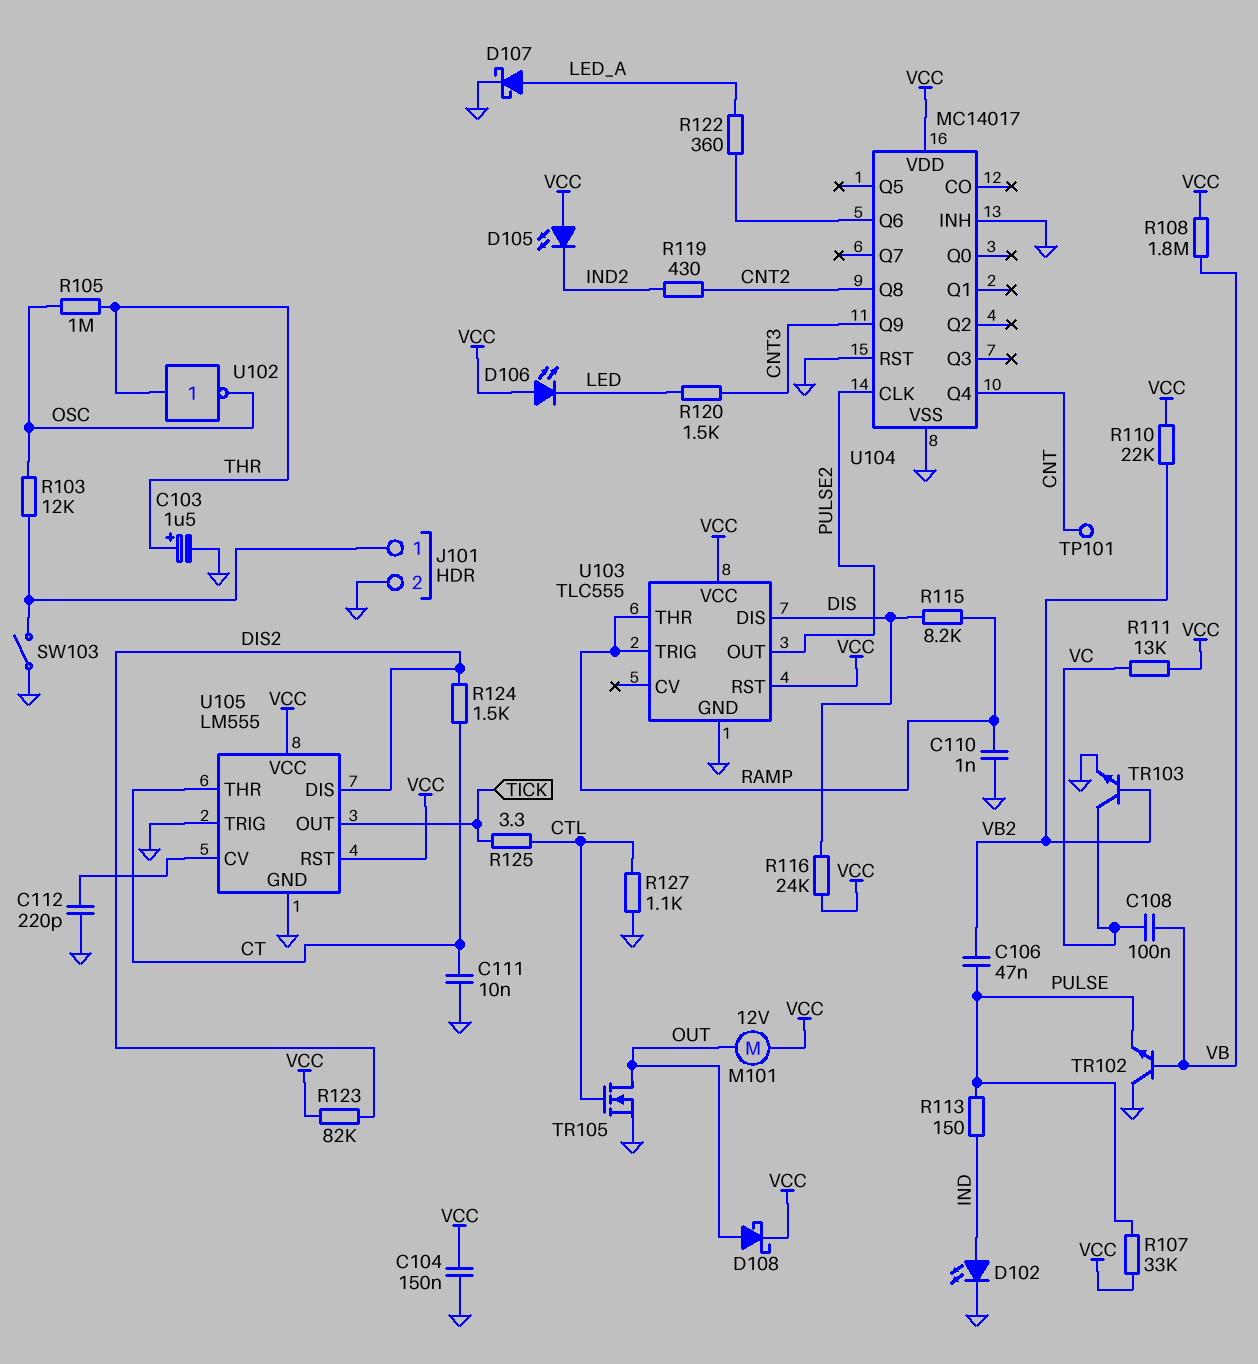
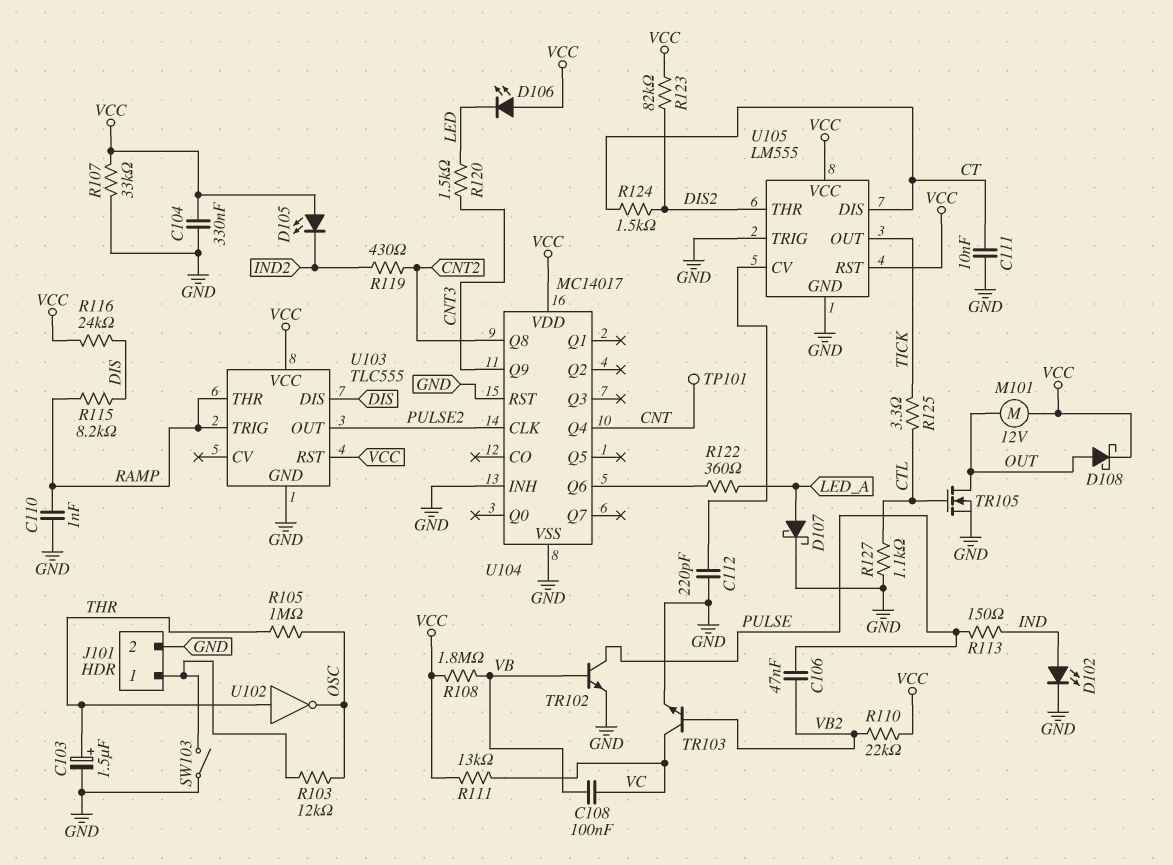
C104: 150nF (GND, VCC) -> 330nF (GND, VCC)
R107: 33k (PULSE, VCC) -> 33k (GND, VCC)
TR102: NPN (B VB, C GND, E PULSE) -> NPN (B VB, C PULSE, E GND)
U105 pin DIS: DIS2 -> CT
U105 pin THR: CT -> DIS2

